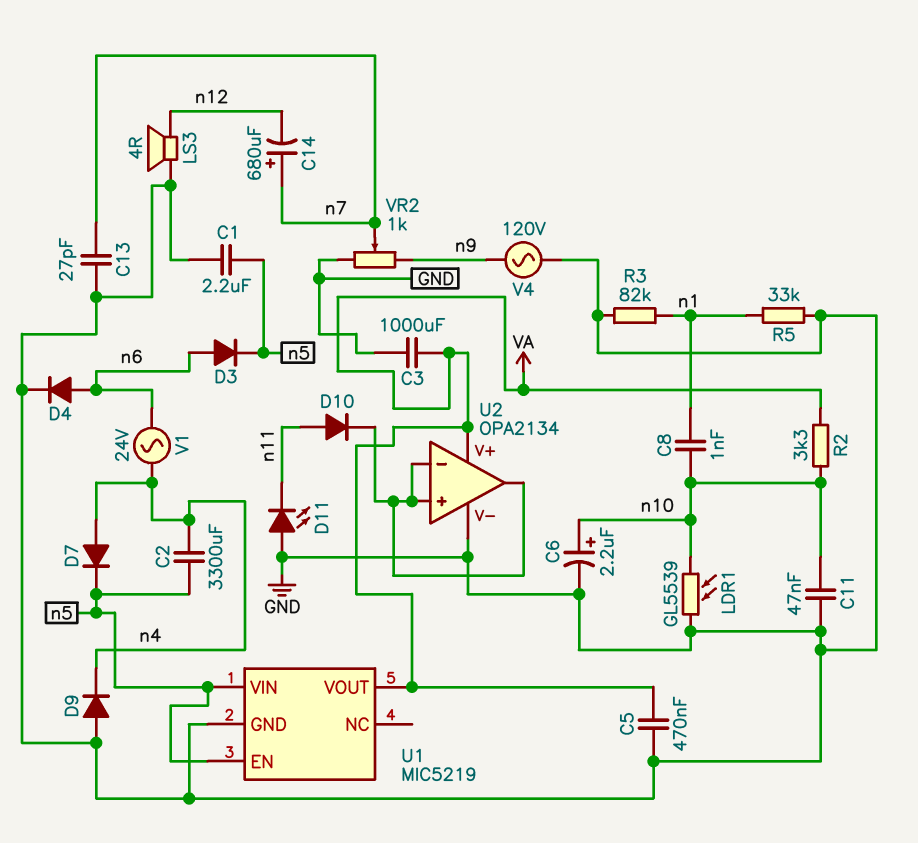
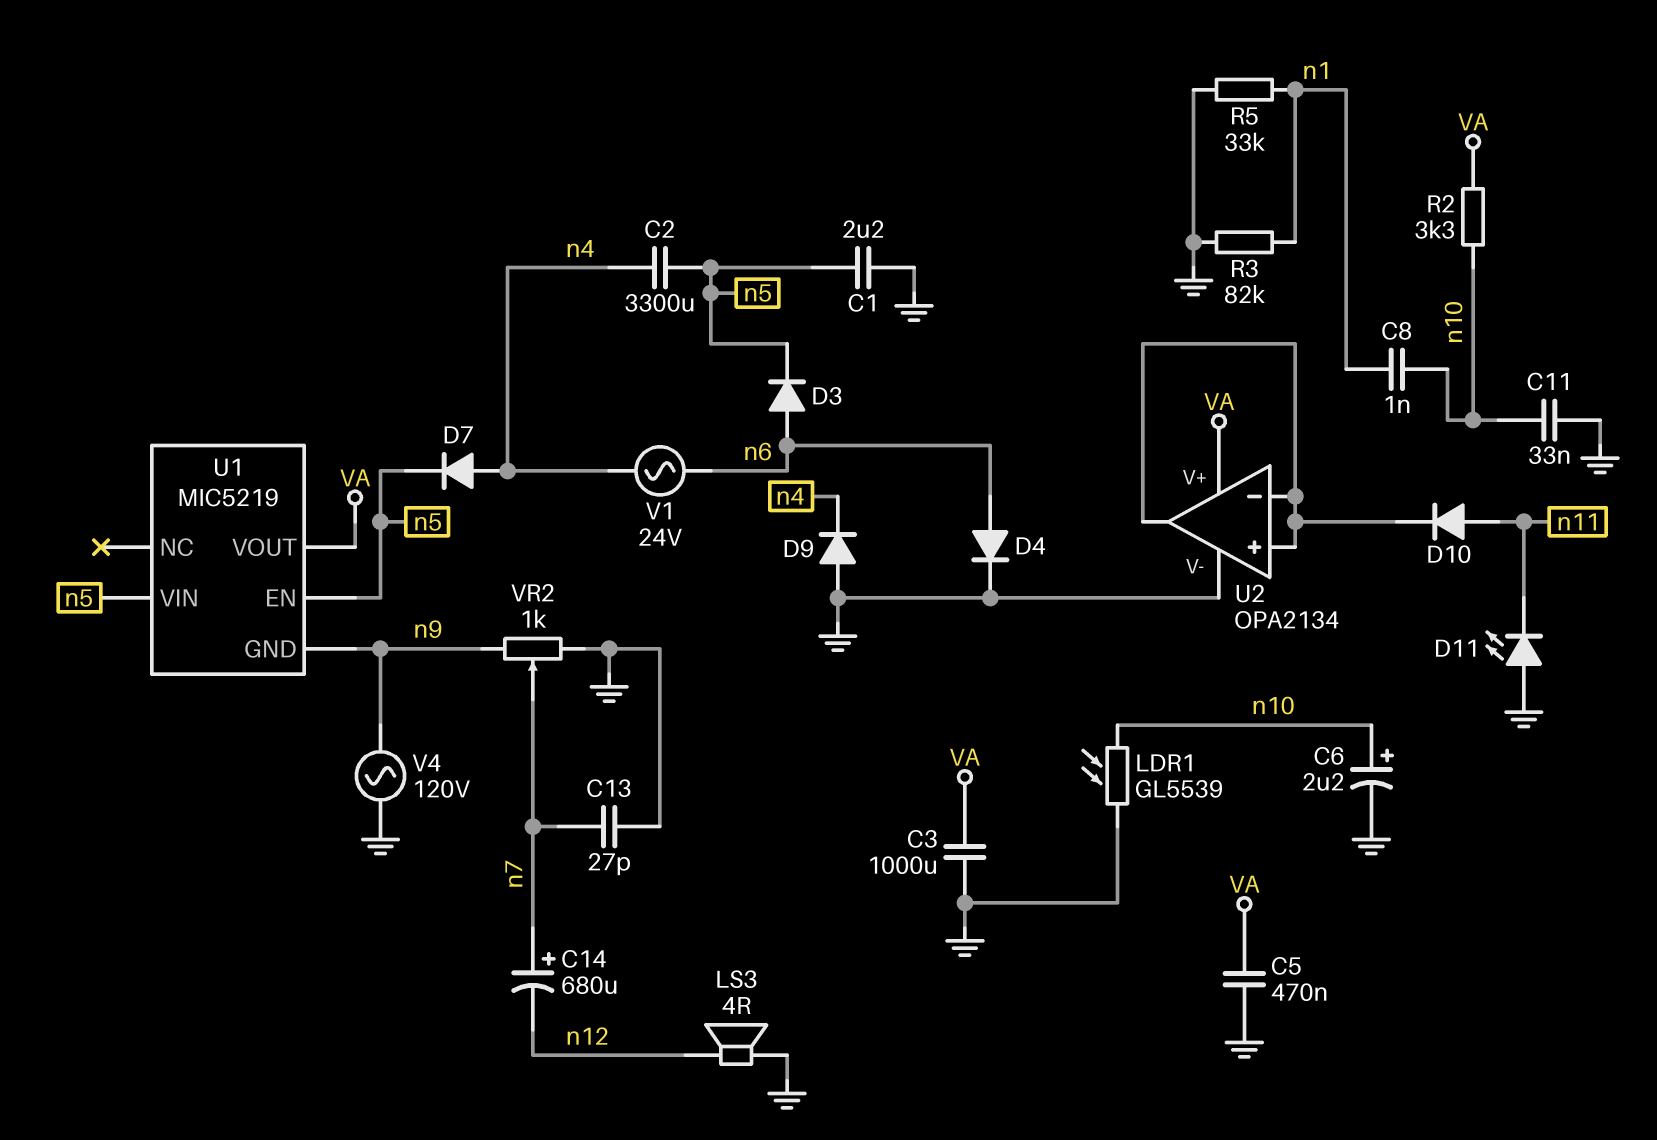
C11: 47nF (GND, n10) -> 33nF (GND, n10)
U1 pin GND: GND -> n9

